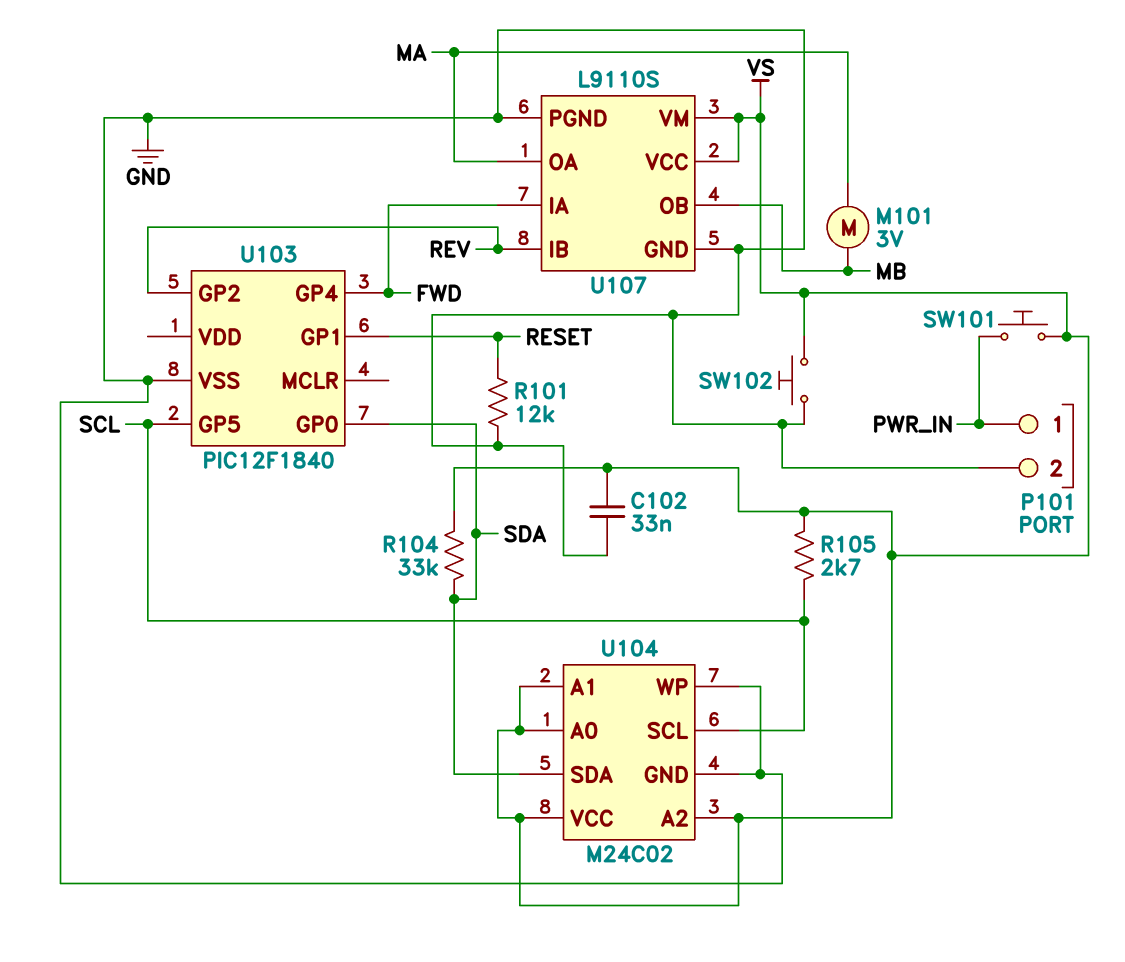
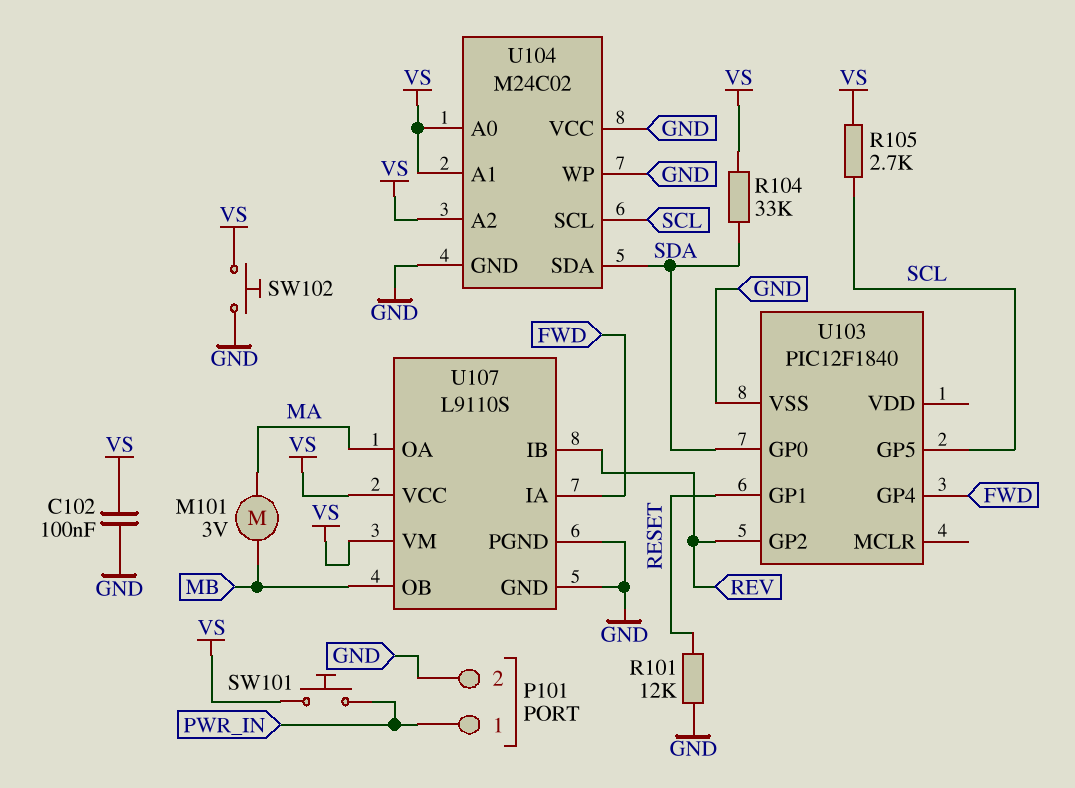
C102: 33nF (GND, VS) -> 100nF (GND, VS)
U104 pin VCC: VS -> GND

